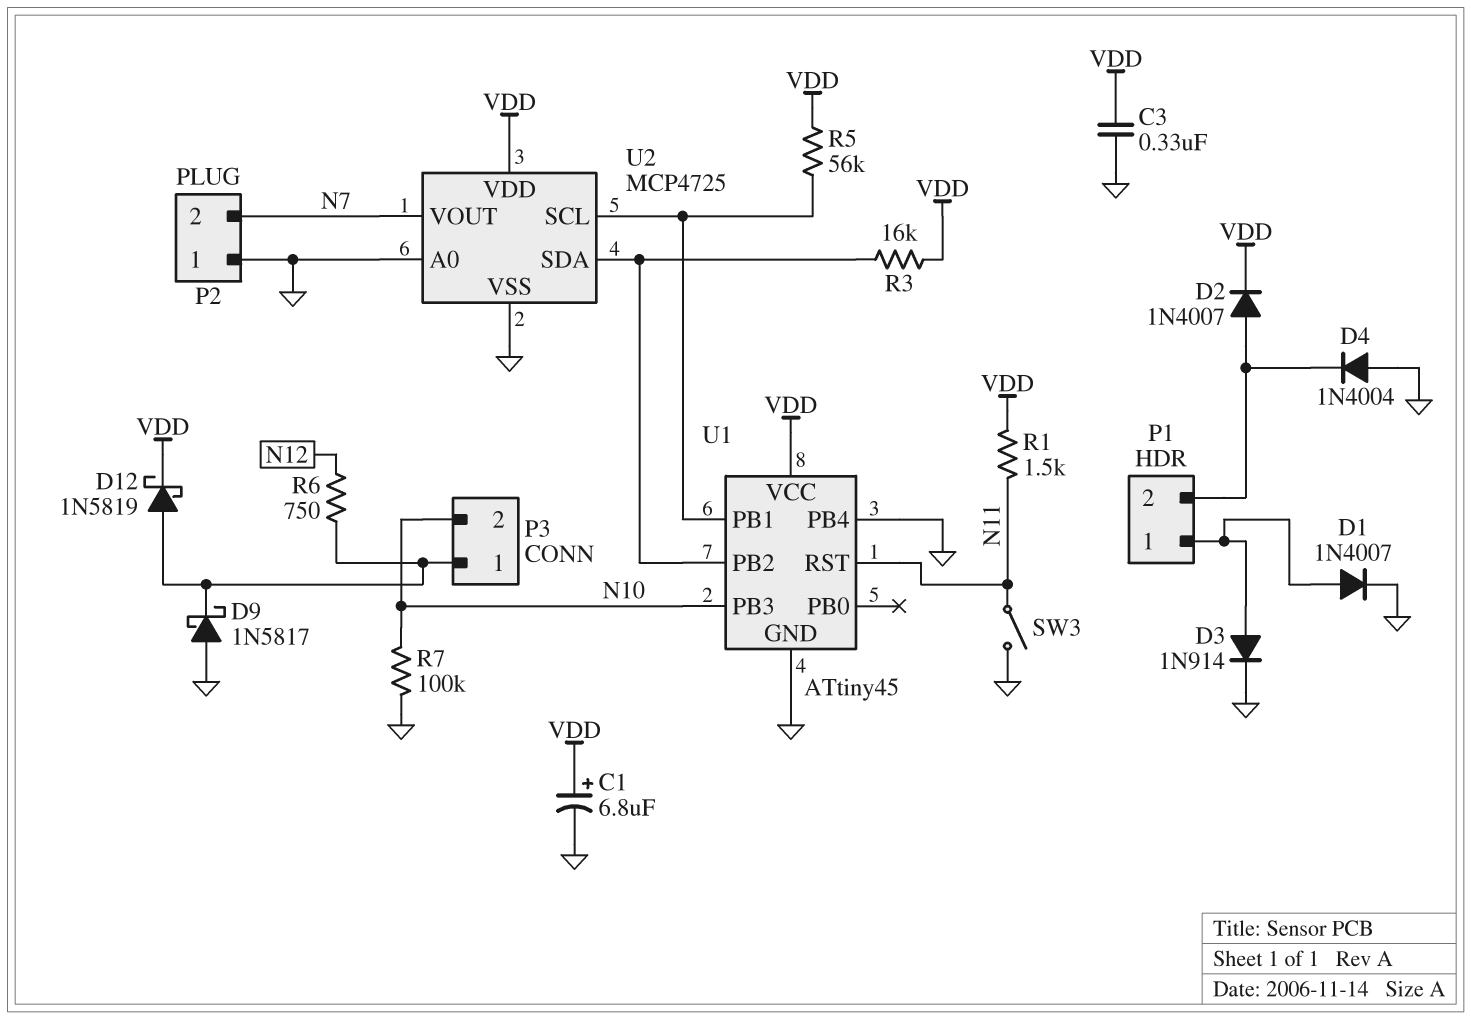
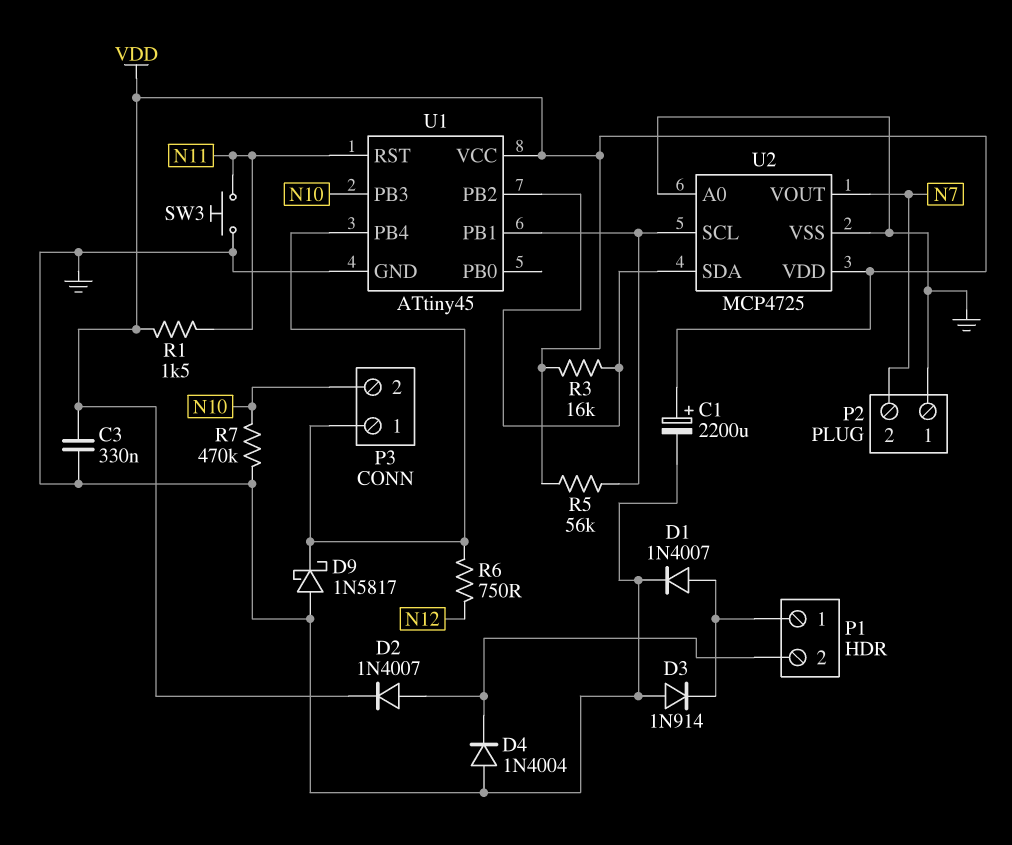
C1: 6.8uF (plus VDD, minus GND) -> 2200uF (plus VDD, minus GND)
D3: diode 1N914 (A P1/1, K GND) -> diode 1N914 (A GND, K P1/1)
D12: schottky 1N5819 (A P3/1, K VDD) -> none
R7: 100k (GND, N10) -> 470k (GND, N10)
SW3: switch (GND, N11) -> button (GND, N11)
U1 pin PB4: GND -> P3/1

